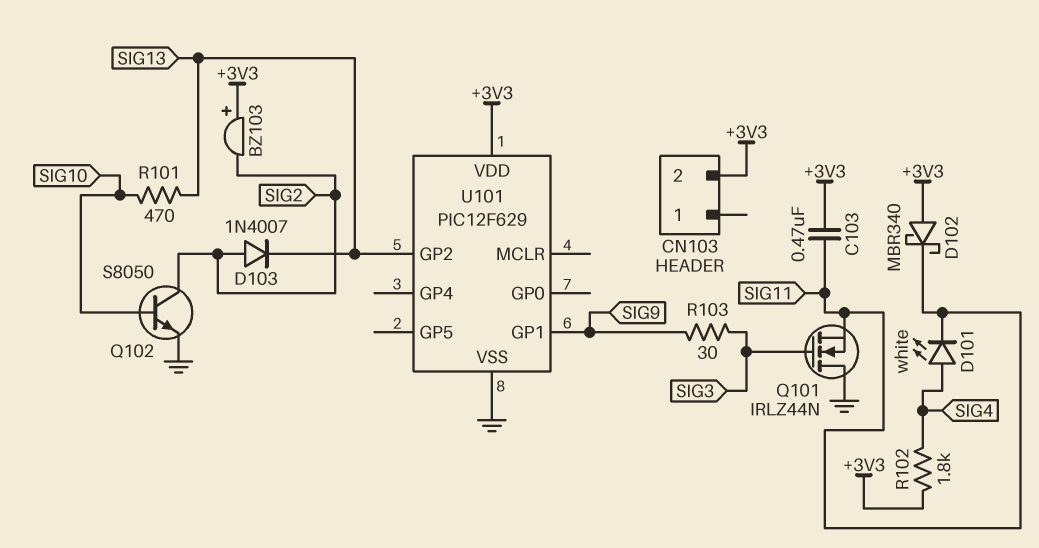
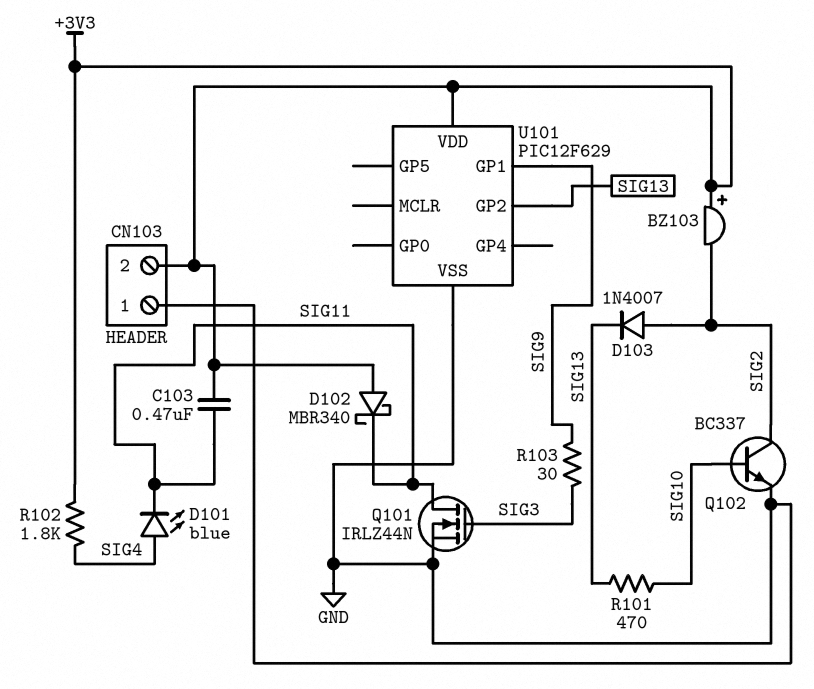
CN103 pin 1: none -> GND
D101: LED white (A SIG4, K SIG11) -> LED blue (A SIG4, K SIG11)
Q101: NMOS IRLZ44N (G SIG3, D GND, S SIG11) -> NMOS IRLZ44N (G SIG3, D SIG11, S GND)
Q102: NPN S8050 (B SIG10, C SIG2, E GND) -> NPN BC337 (B SIG10, C SIG2, E GND)

